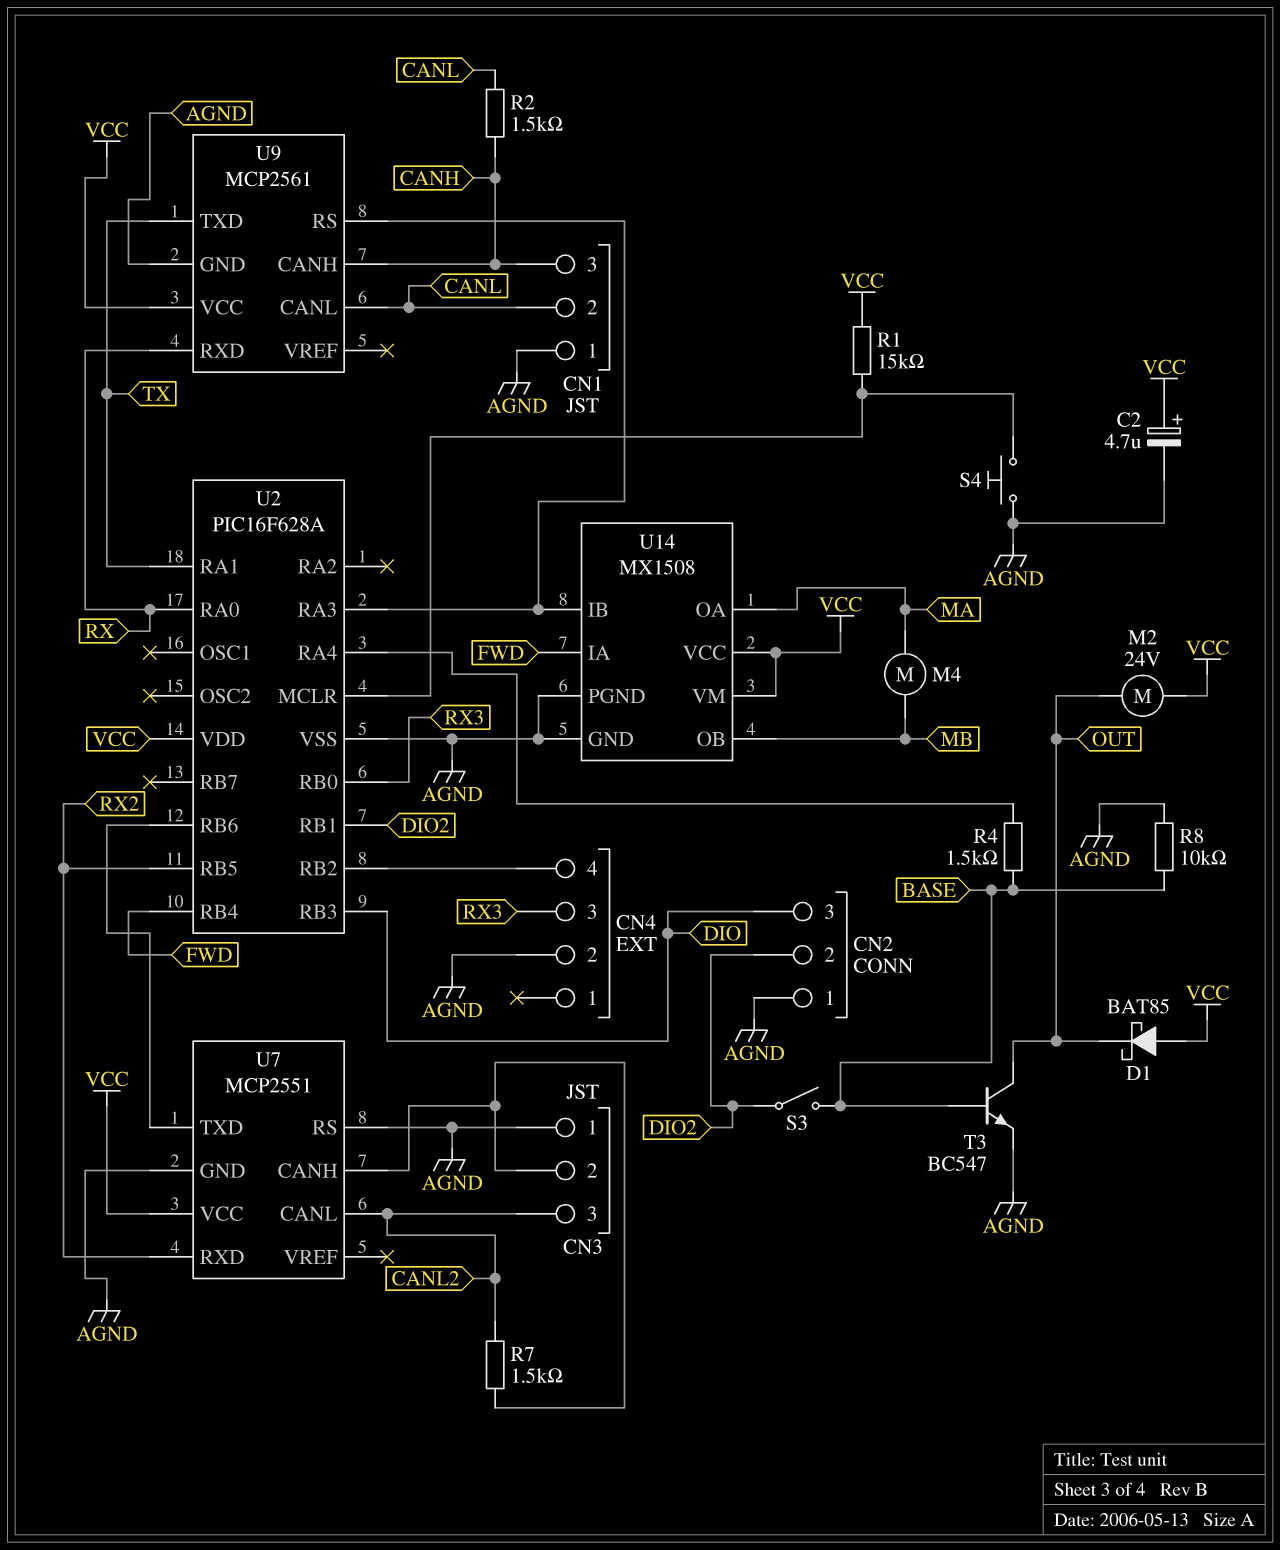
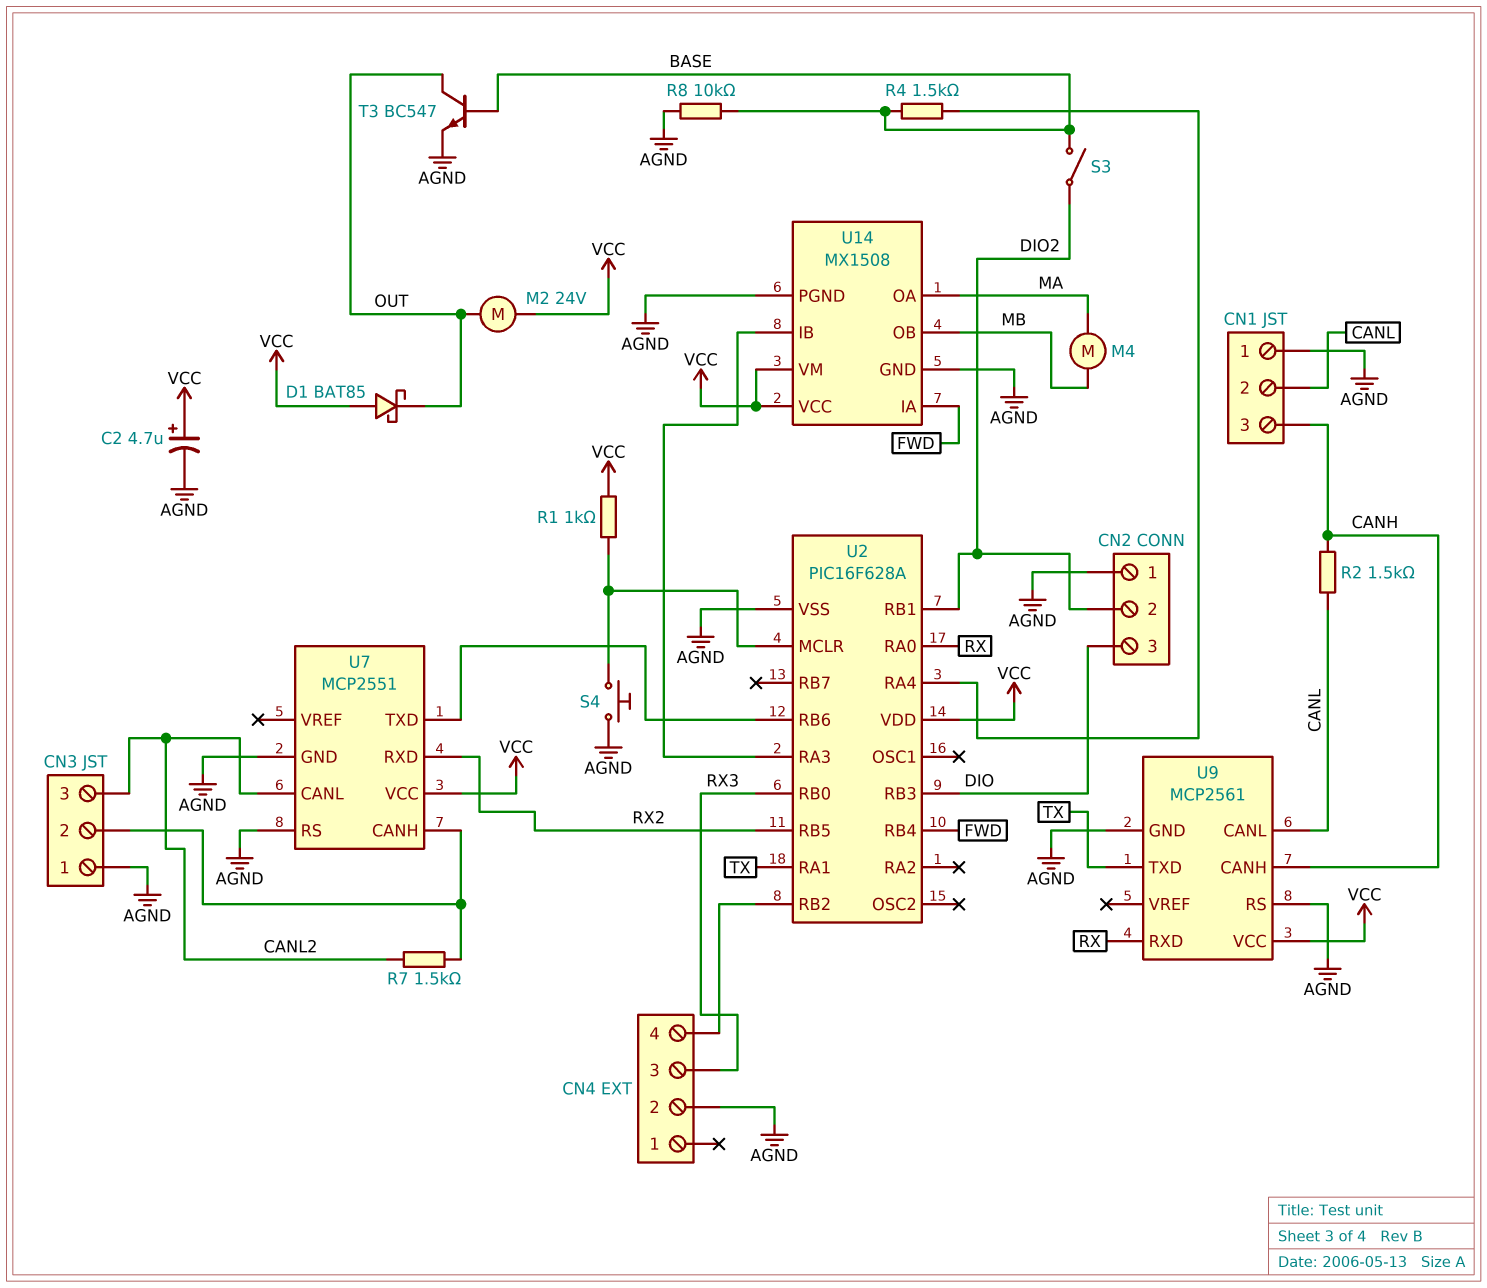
R1: 15k (U2/MCLR, VCC) -> 1k (U2/MCLR, VCC)
U9 pin RS: U2/RA3 -> AGND

